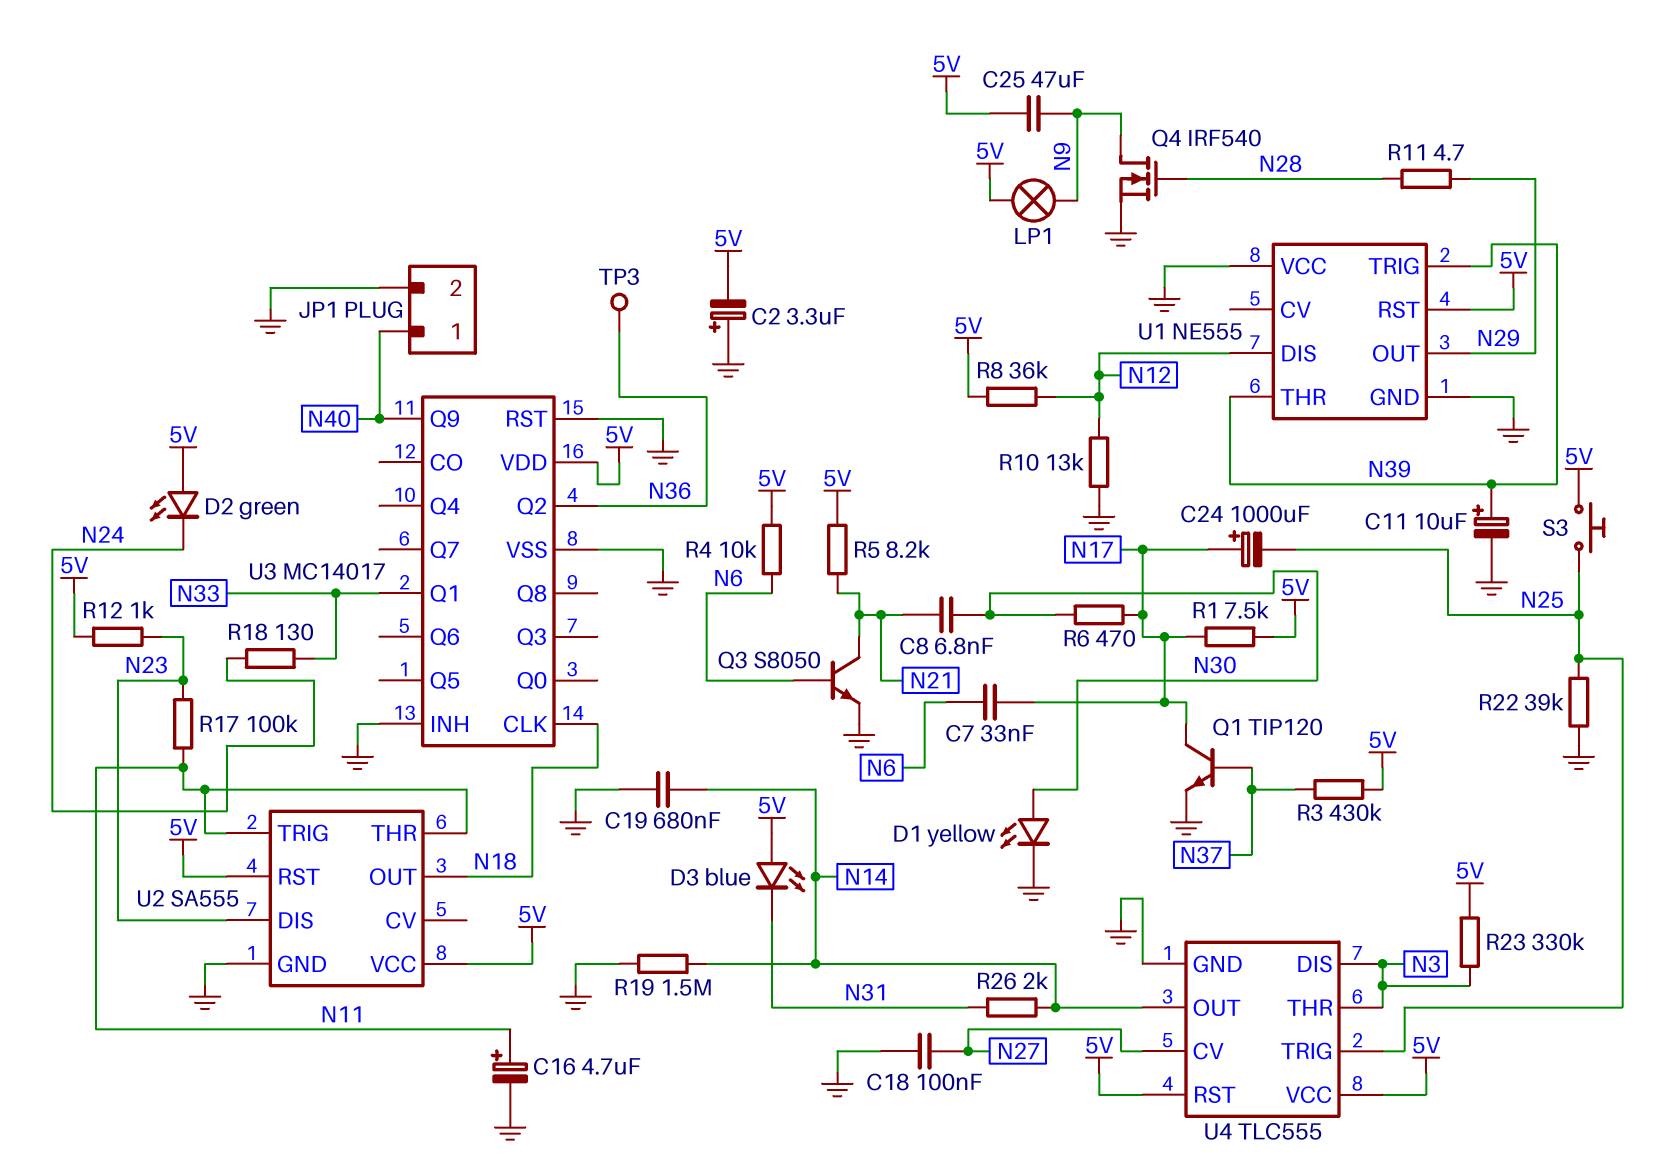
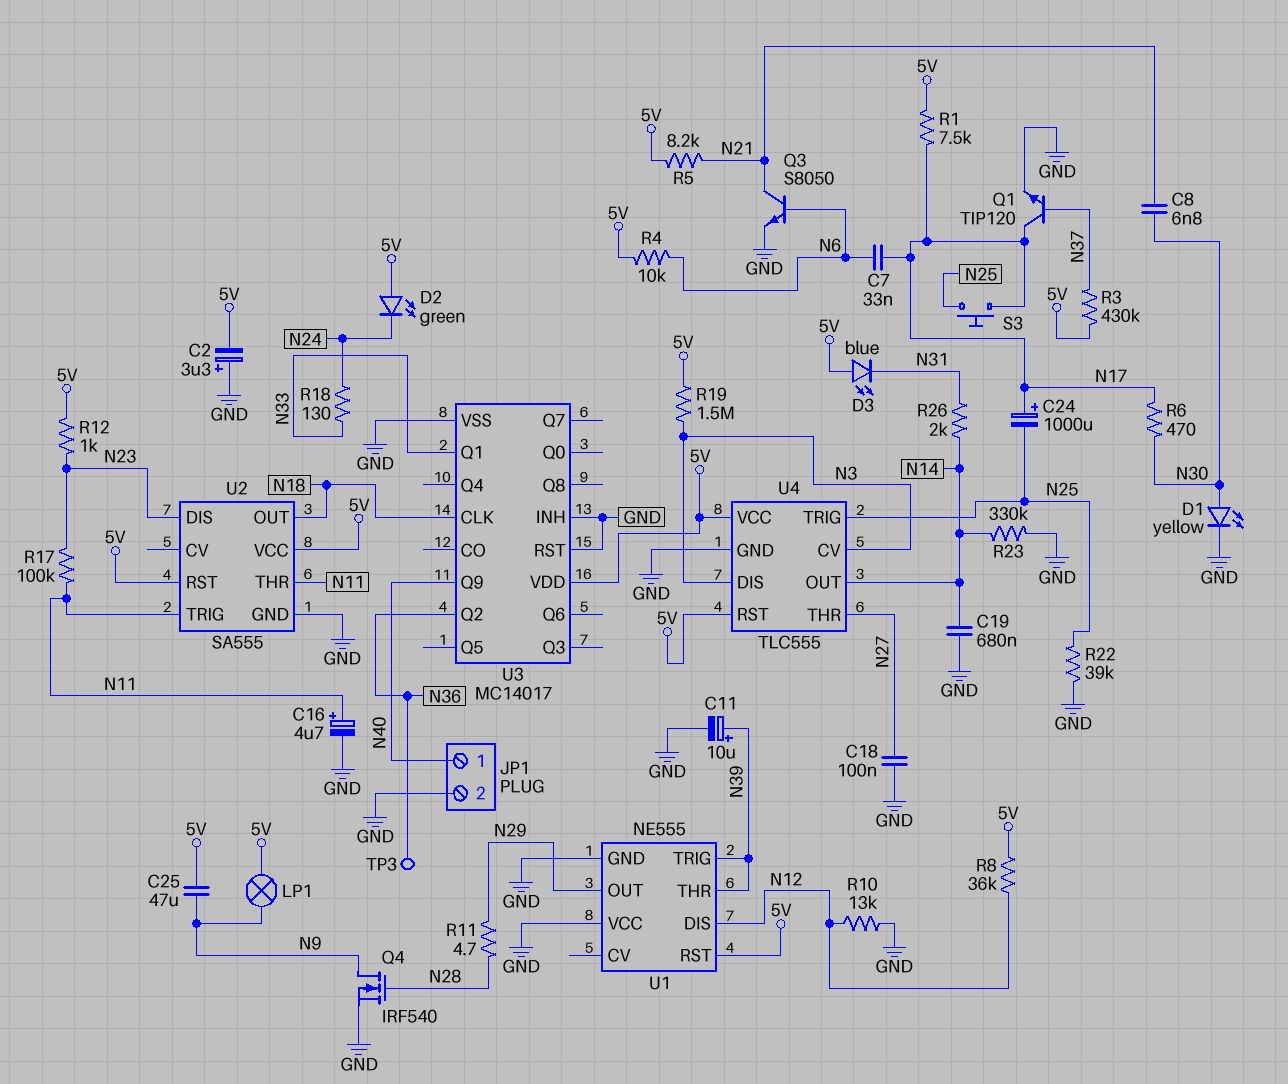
R19: 1.5M (GND, N14) -> 1.5M (5V, N3)
R23: 330k (5V, N3) -> 330k (GND, N14)
S3: button (5V, N25) -> button (N17, N25)
U4 pin CV: N27 -> N3
U4 pin THR: N3 -> N27

